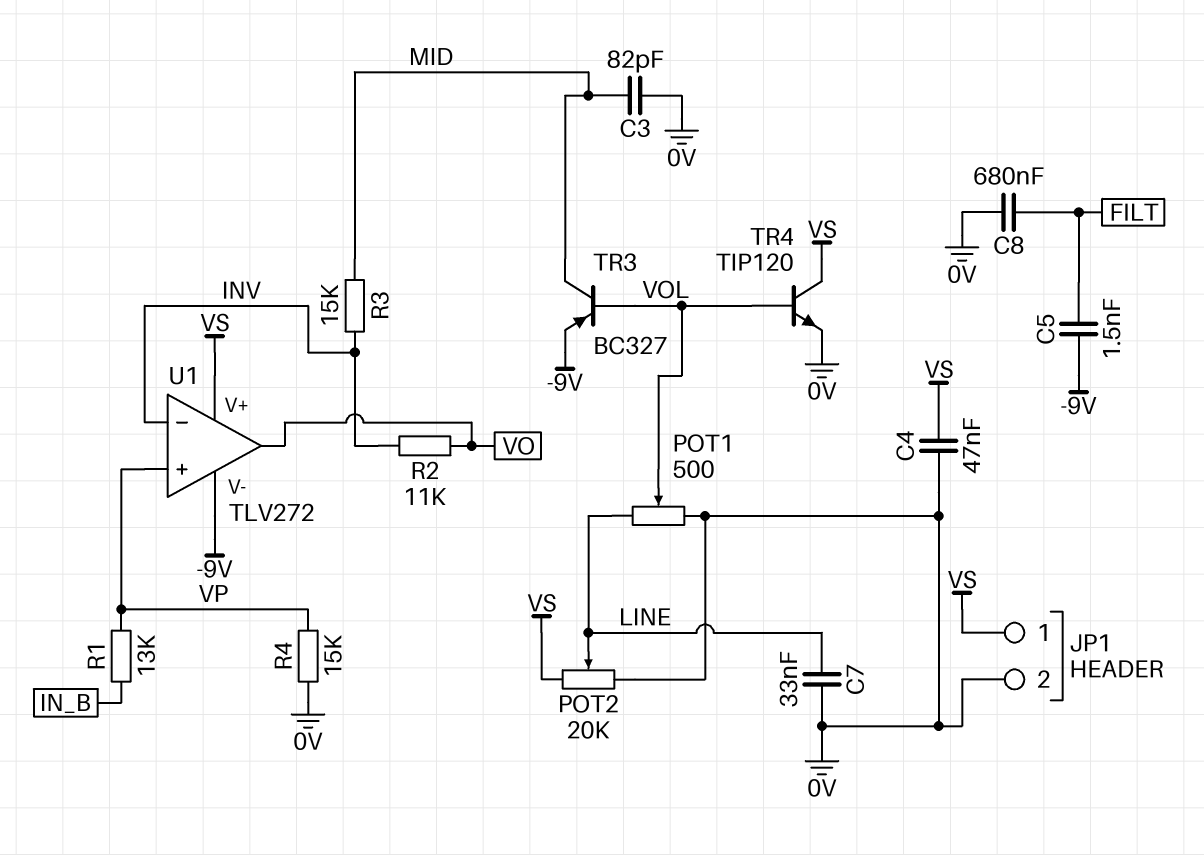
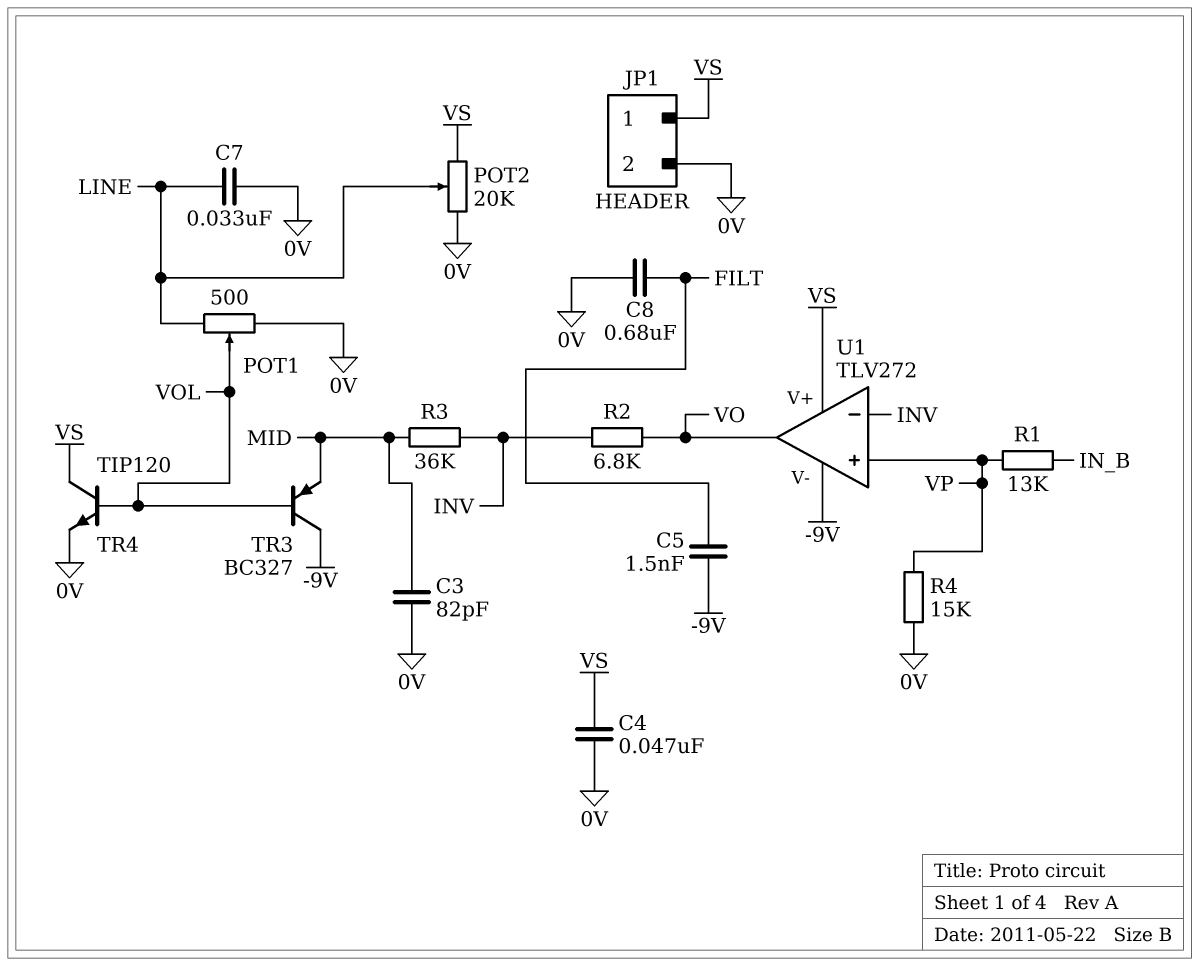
R2: 11k (INV, VO) -> 6.8k (INV, VO)
R3: 15k (INV, MID) -> 36k (INV, MID)
TR3: PNP BC327 (B VOL, C MID, E -9V) -> PNP BC327 (B VOL, C -9V, E MID)

